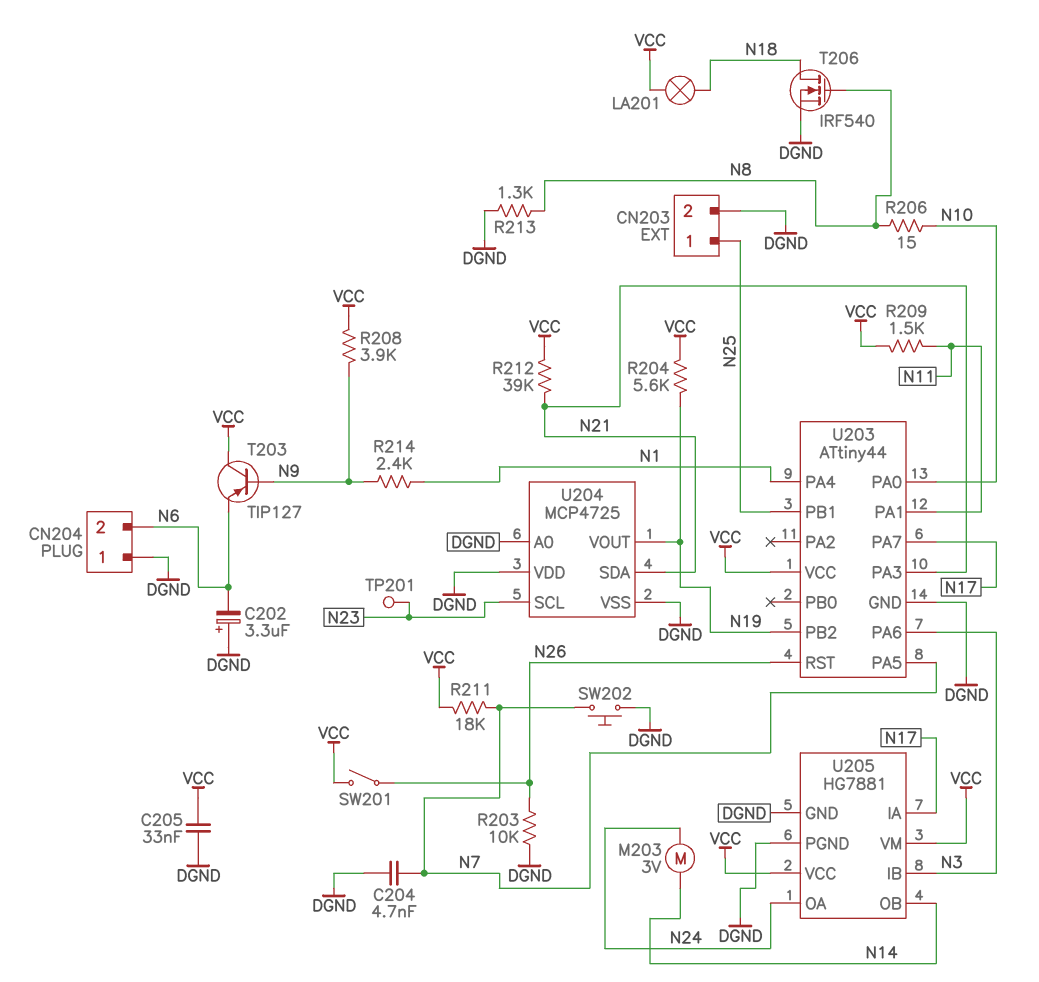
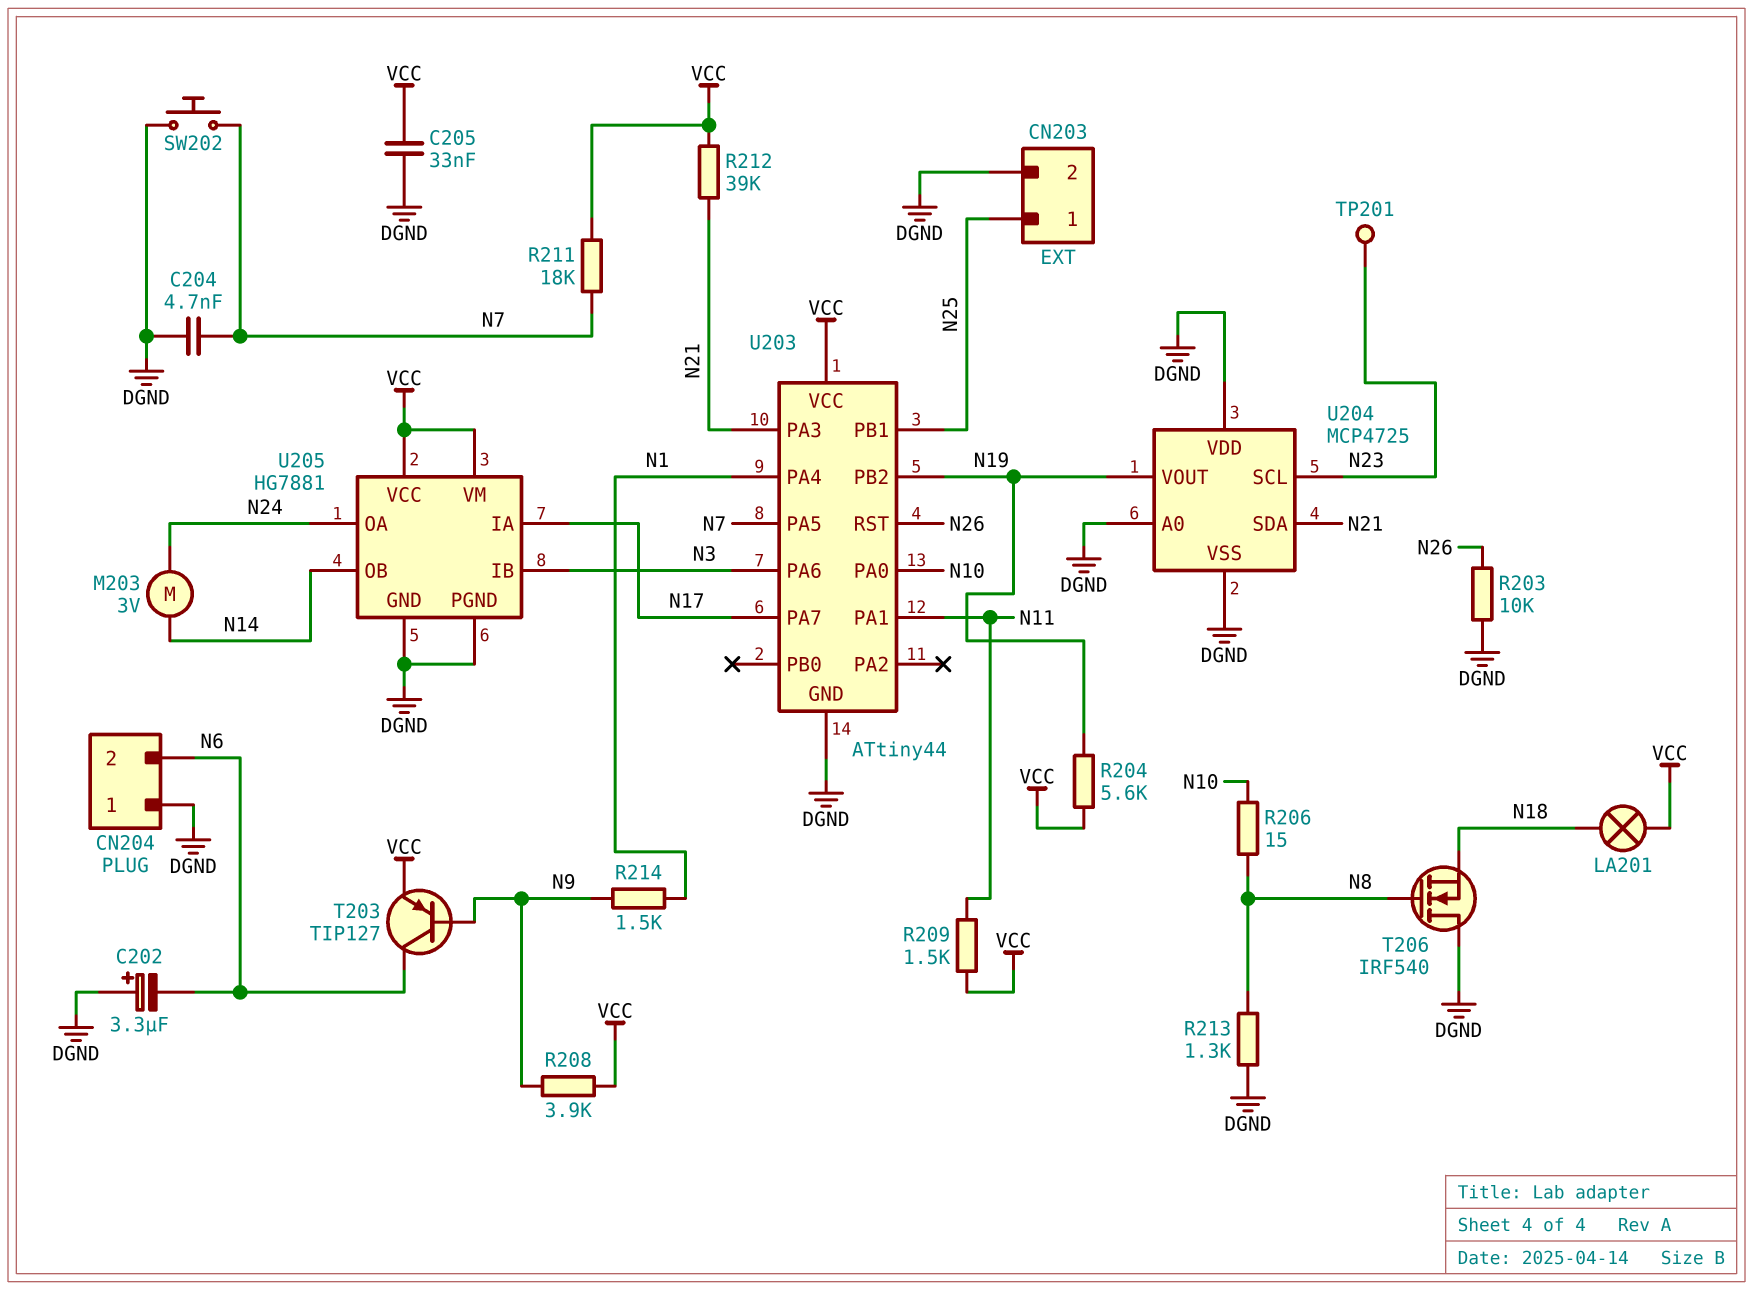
R214: 2.4k (N1, N9) -> 1.5k (N1, N9)
SW201: switch (N26, VCC) -> none
T203: PNP TIP127 (B N9, C VCC, E N6) -> PNP TIP127 (B N9, C N6, E VCC)
T206: NMOS IRF540 (G N8, D N18, S DGND) -> NMOS IRF540 (G N8, D DGND, S N18)

